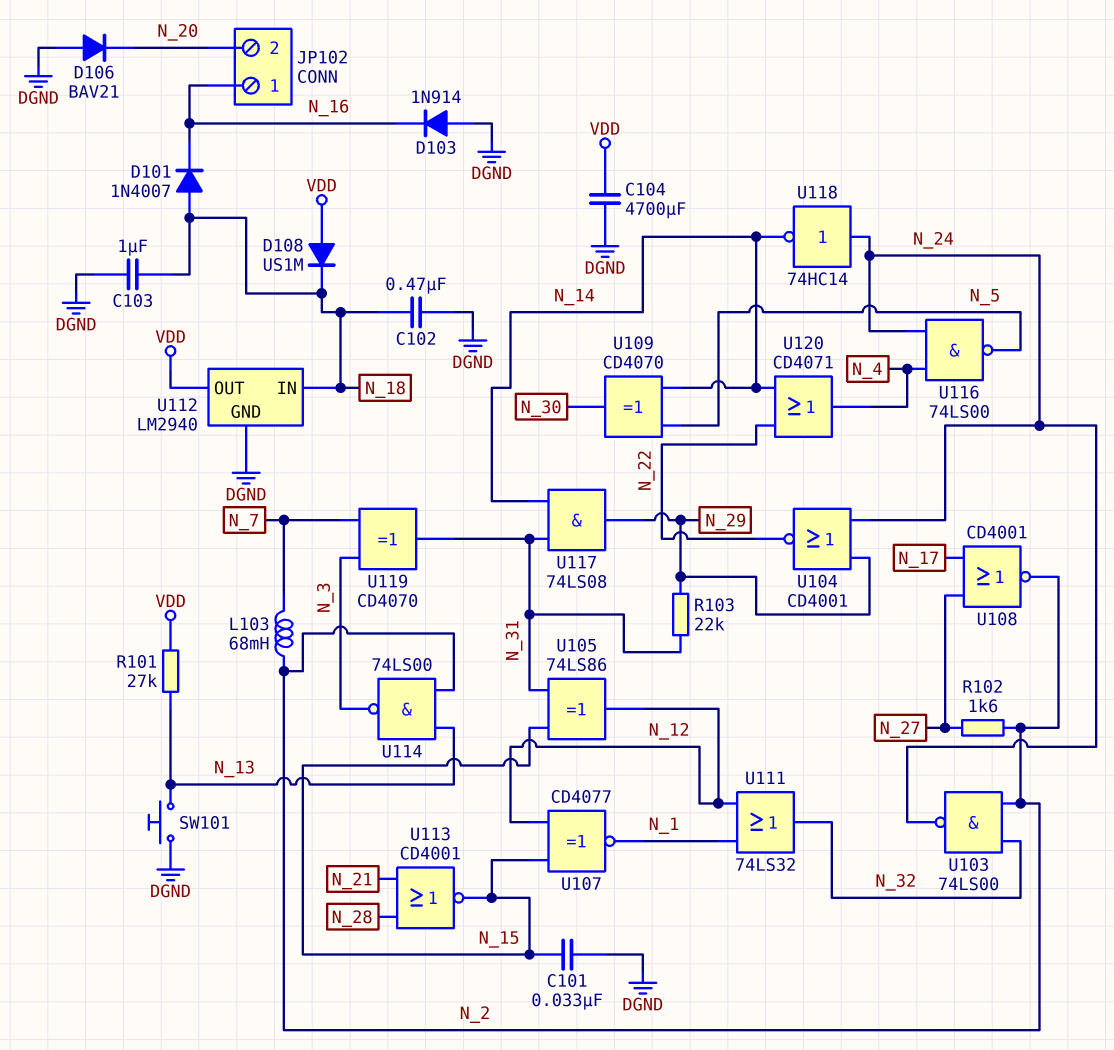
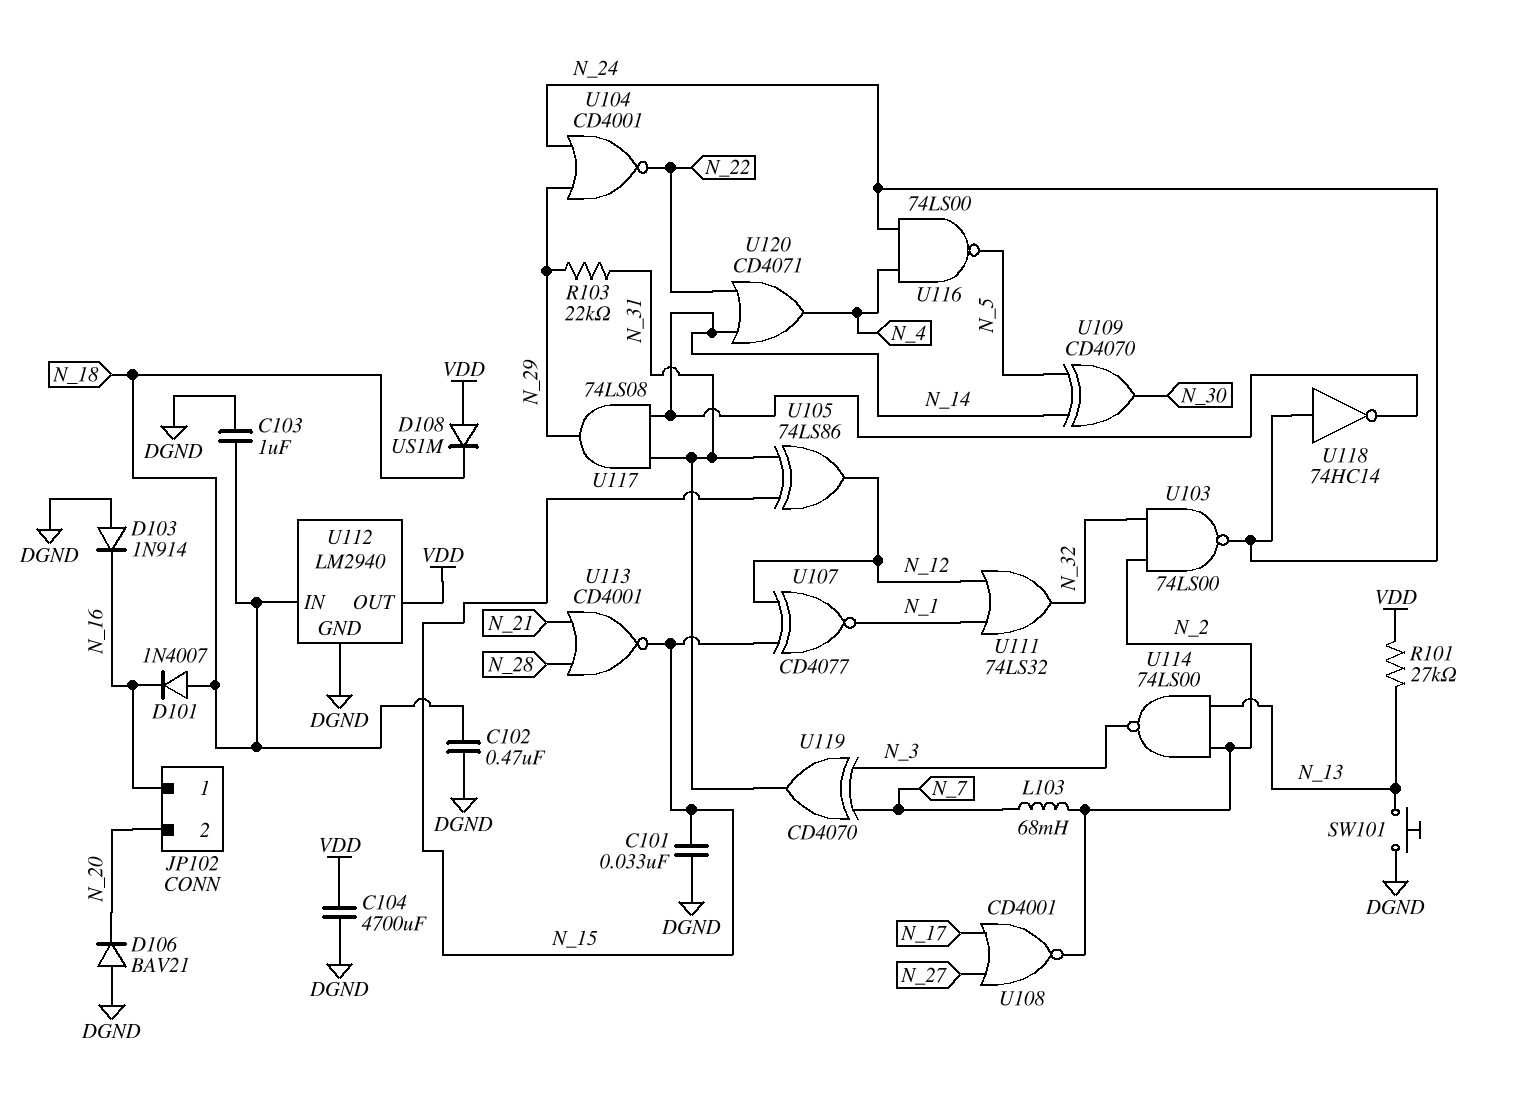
R102: 1.6k (N_2, N_27) -> none

